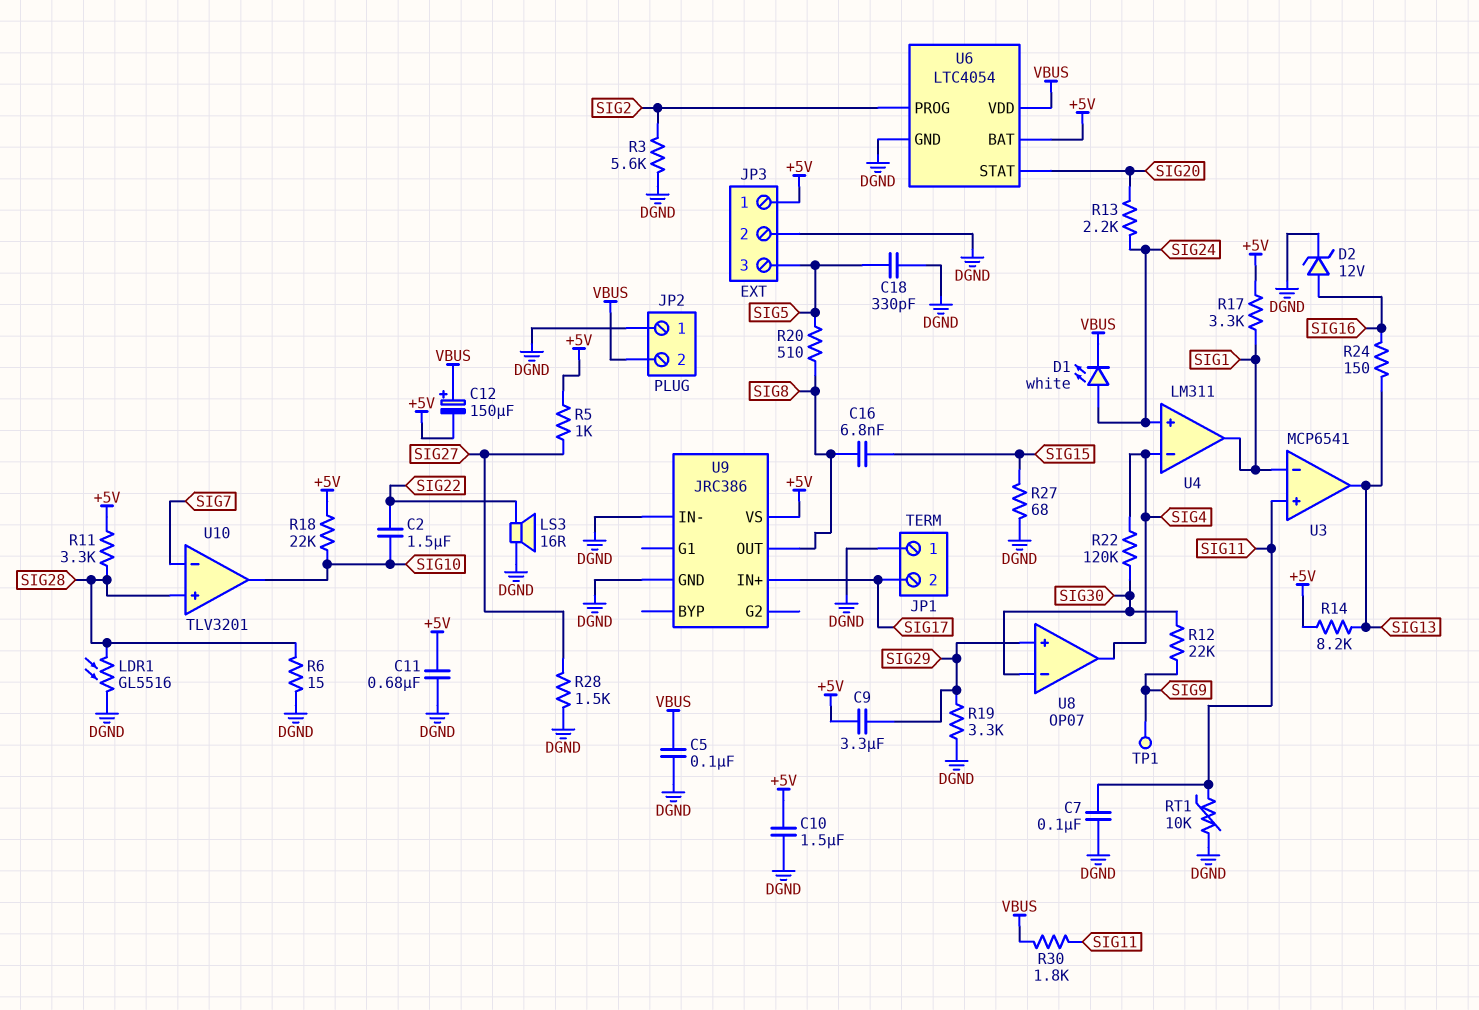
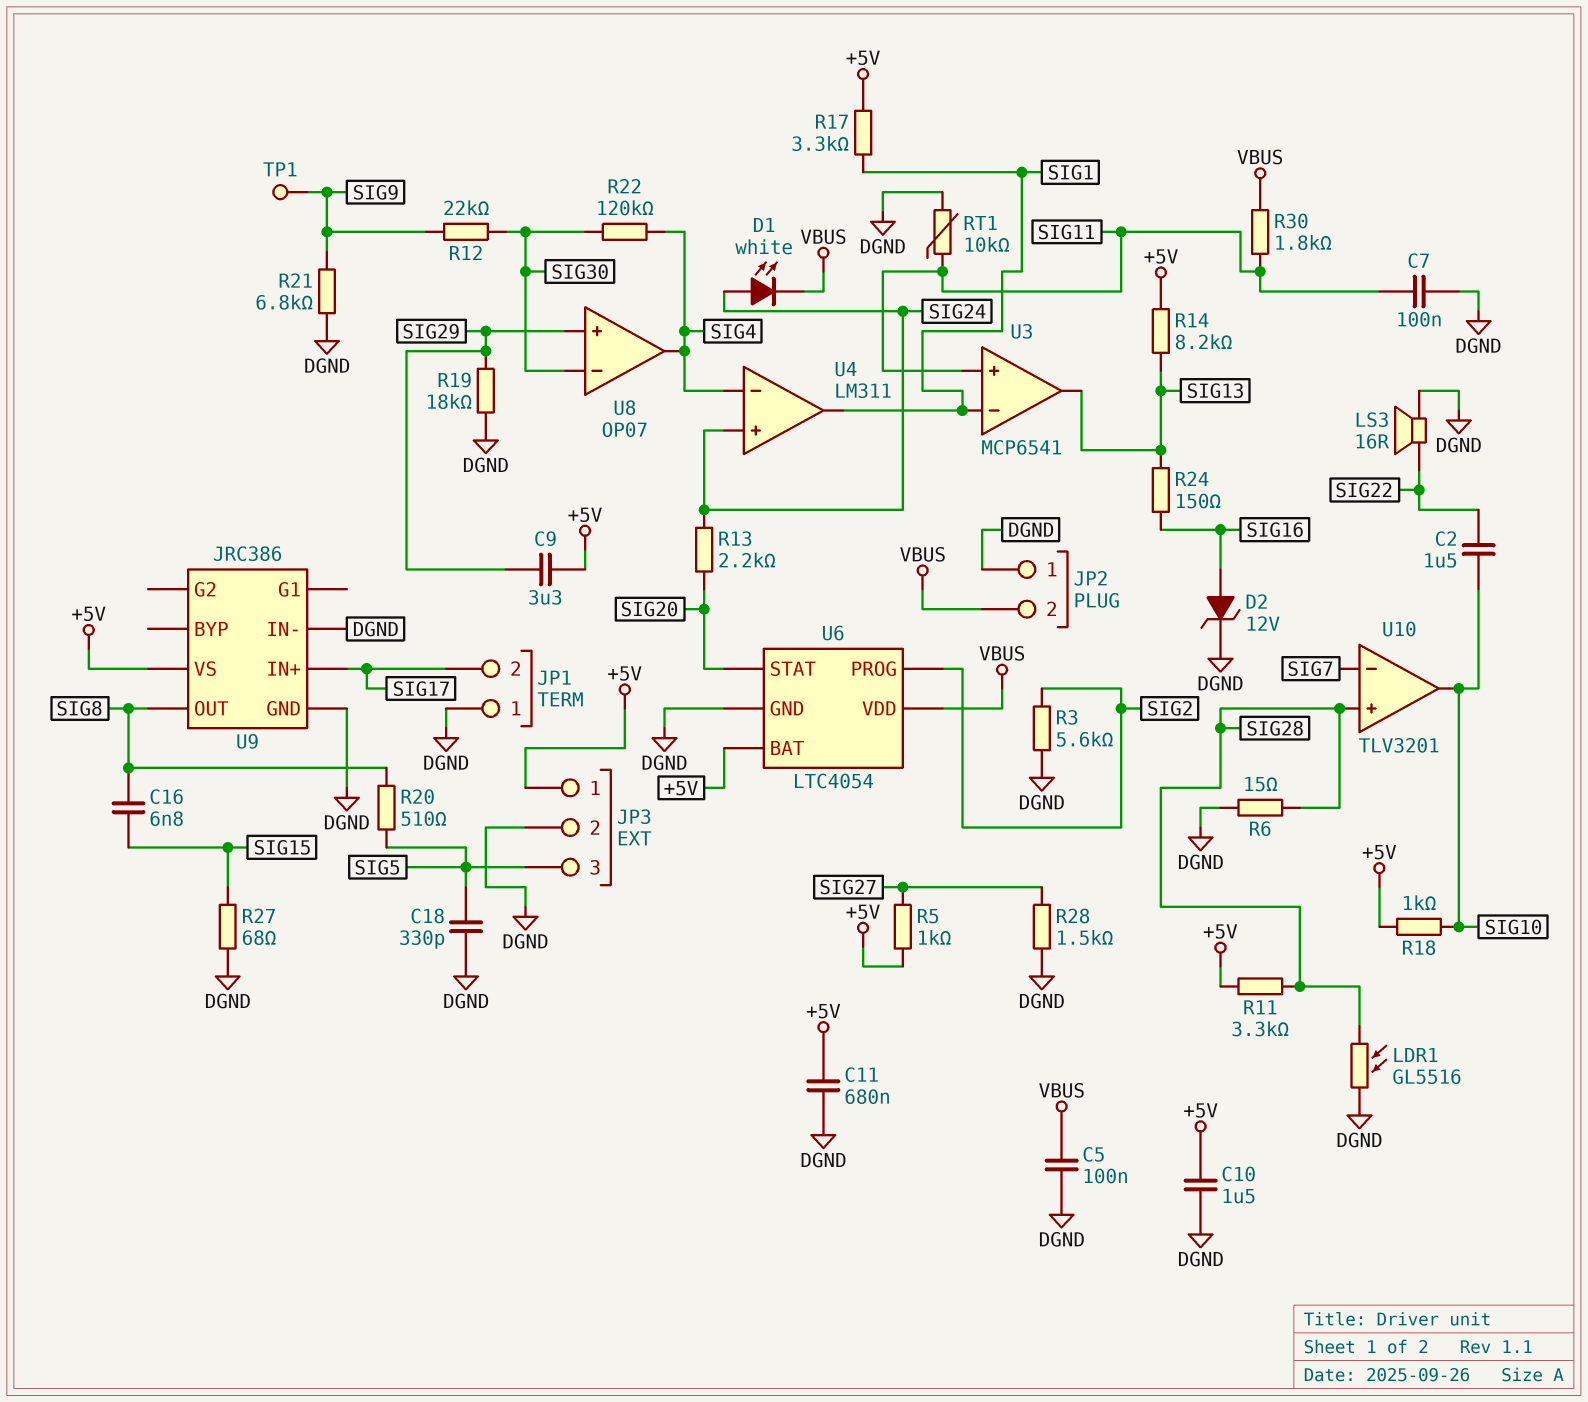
C12: 150uF (plus VBUS, minus +5V) -> none
R18: 22k (+5V, SIG10) -> 1k (+5V, SIG10)
R19: 3.3k (DGND, SIG29) -> 18k (DGND, SIG29)
R21: none -> 6.8k (DGND, SIG9)

